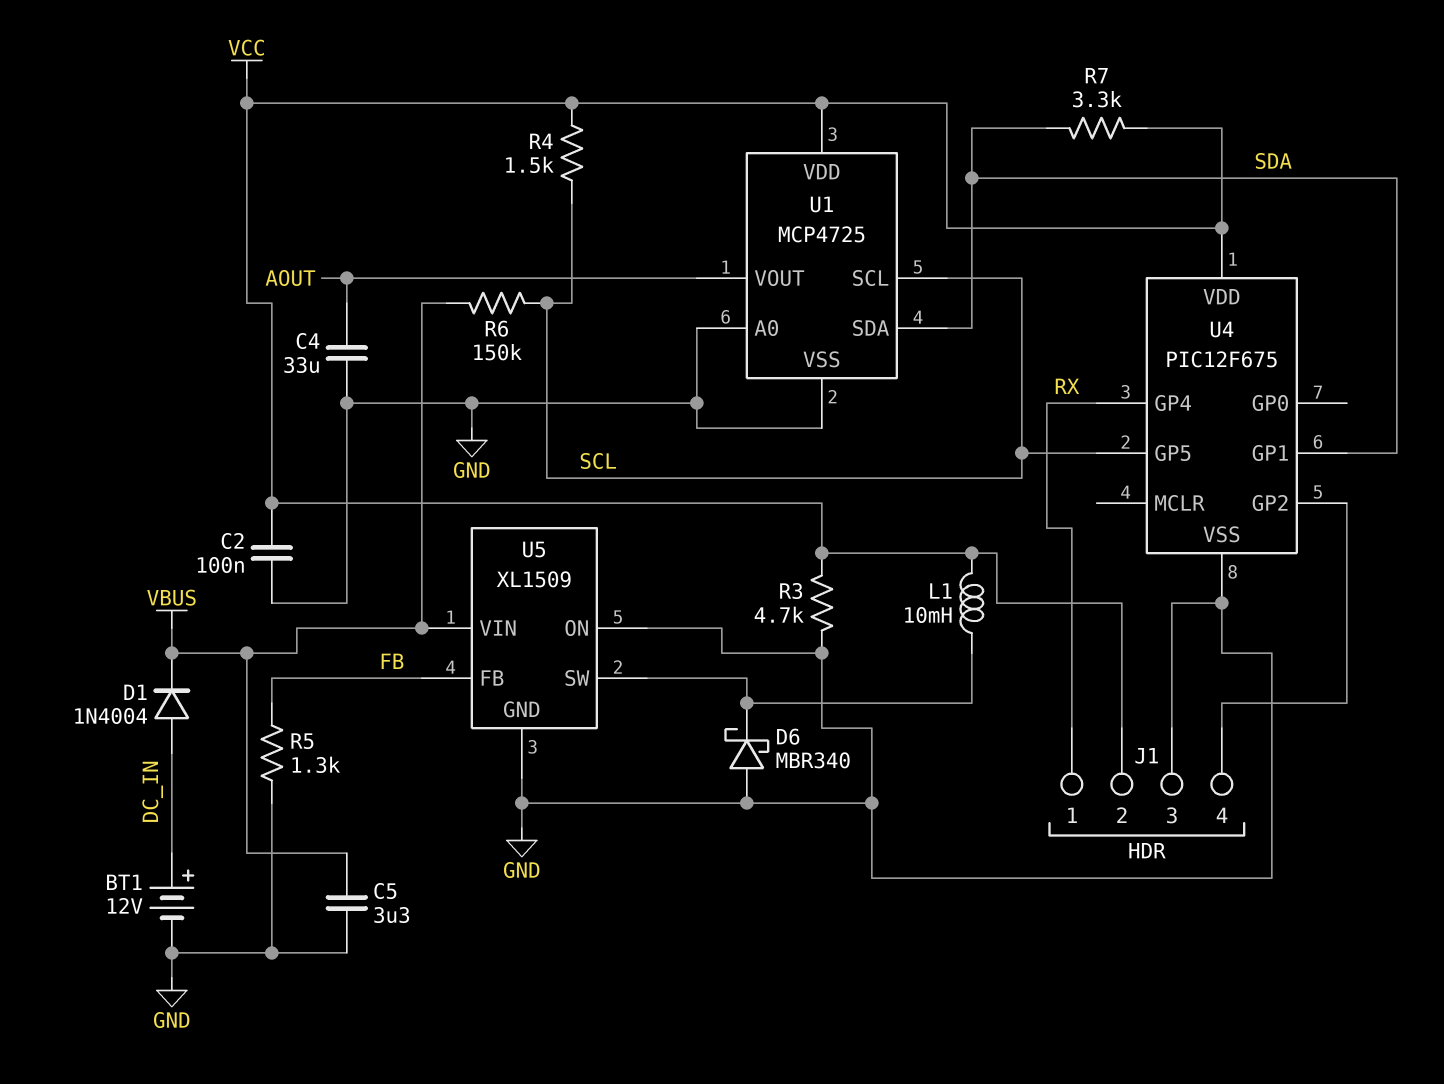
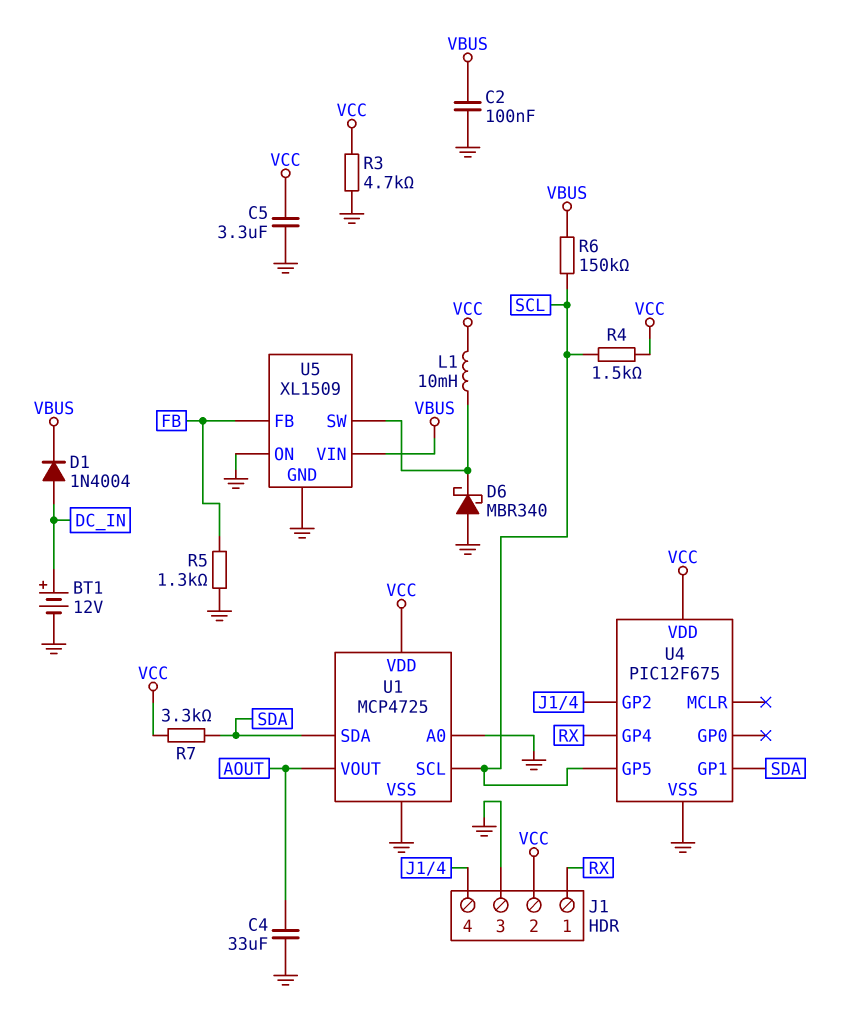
C2: 100nF (GND, VCC) -> 100nF (GND, VBUS)
C5: 3.3uF (GND, VBUS) -> 3.3uF (GND, VCC)

